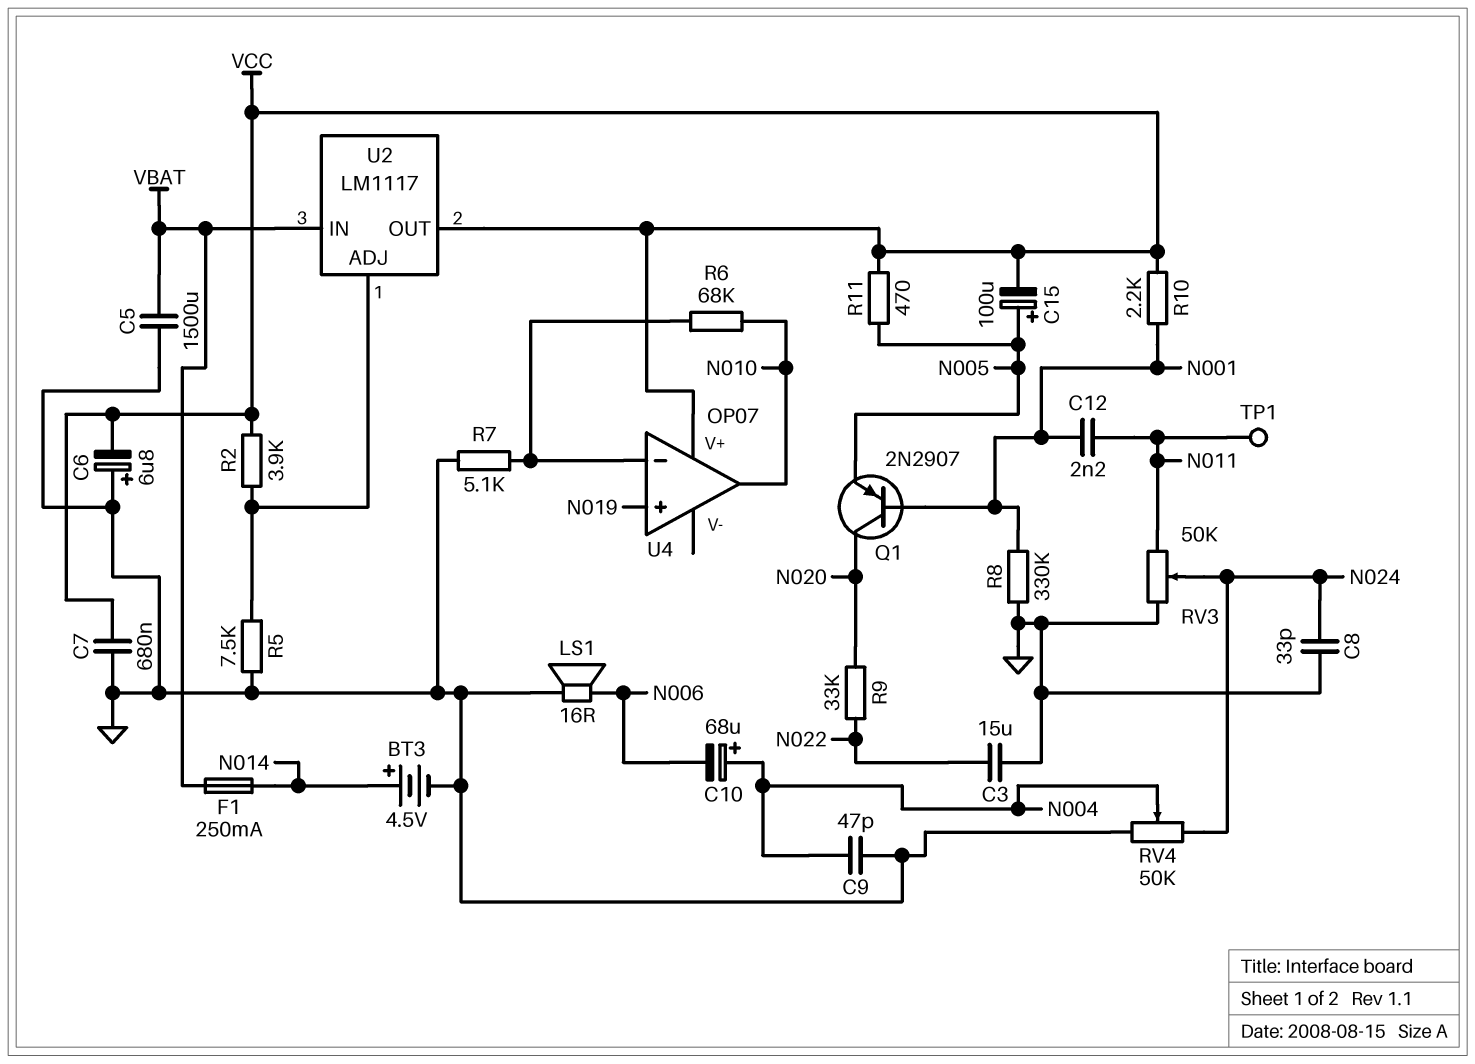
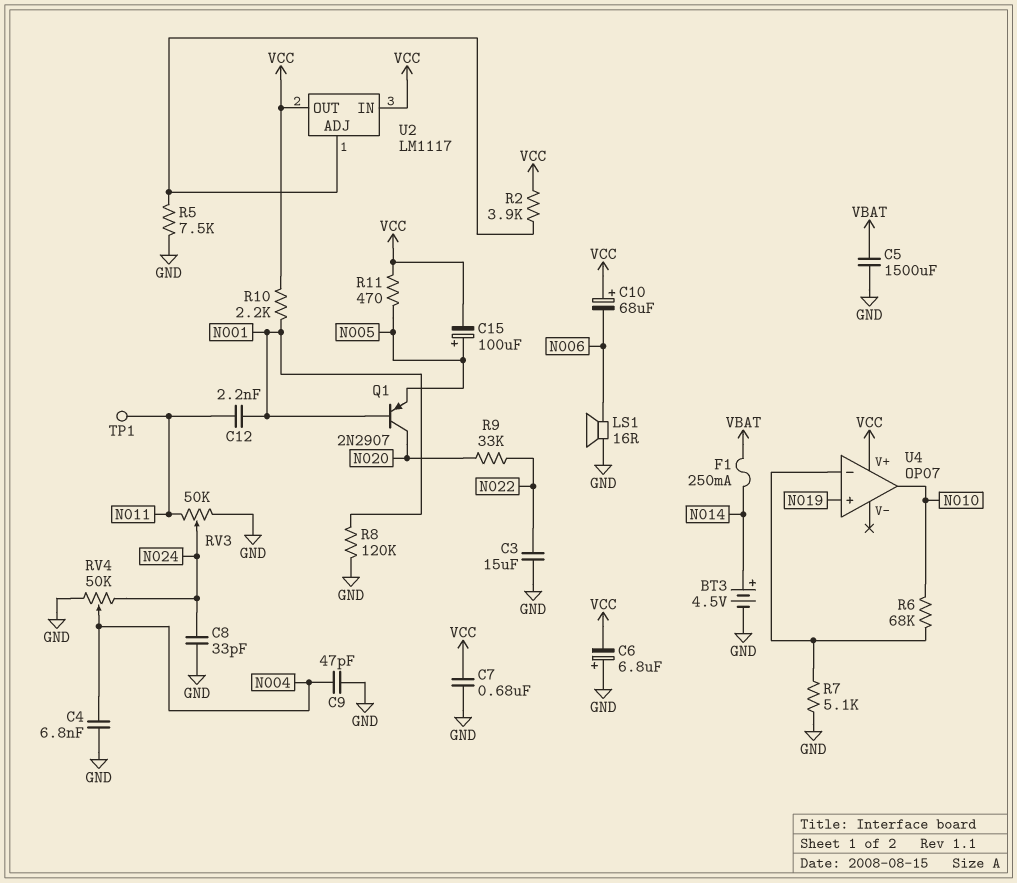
C4: none -> 6.8nF (GND, N004)
C10: 68uF (plus N004, minus N006) -> 68uF (plus VCC, minus N006)
R8: 330k (GND, N001) -> 120k (GND, N001)
U2 pin IN: VBAT -> VCC

